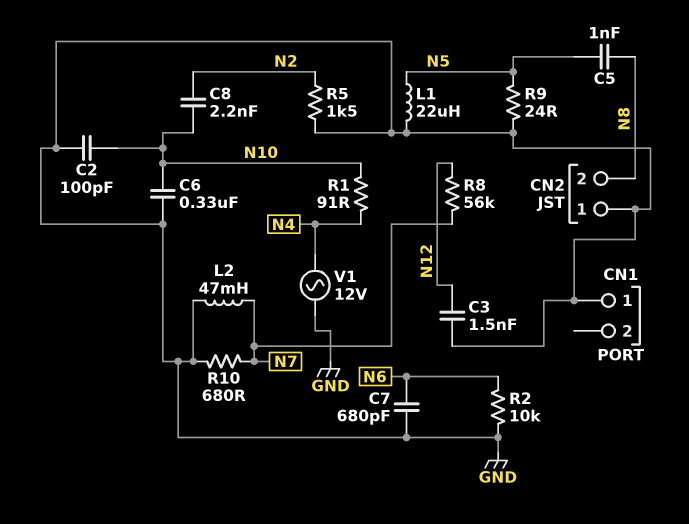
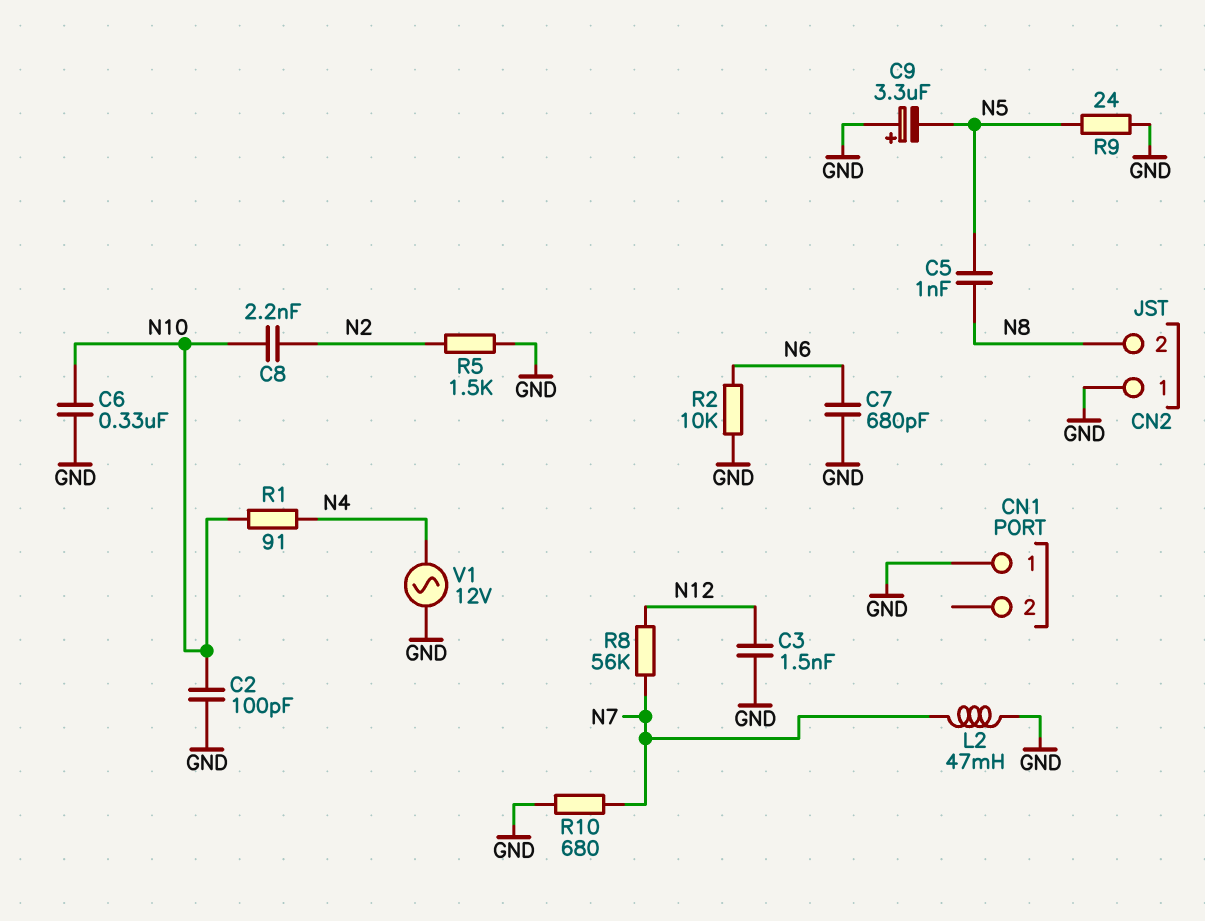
C9: none -> 3.3uF (plus GND, minus N5)
L1: 22uH (GND, N5) -> none

